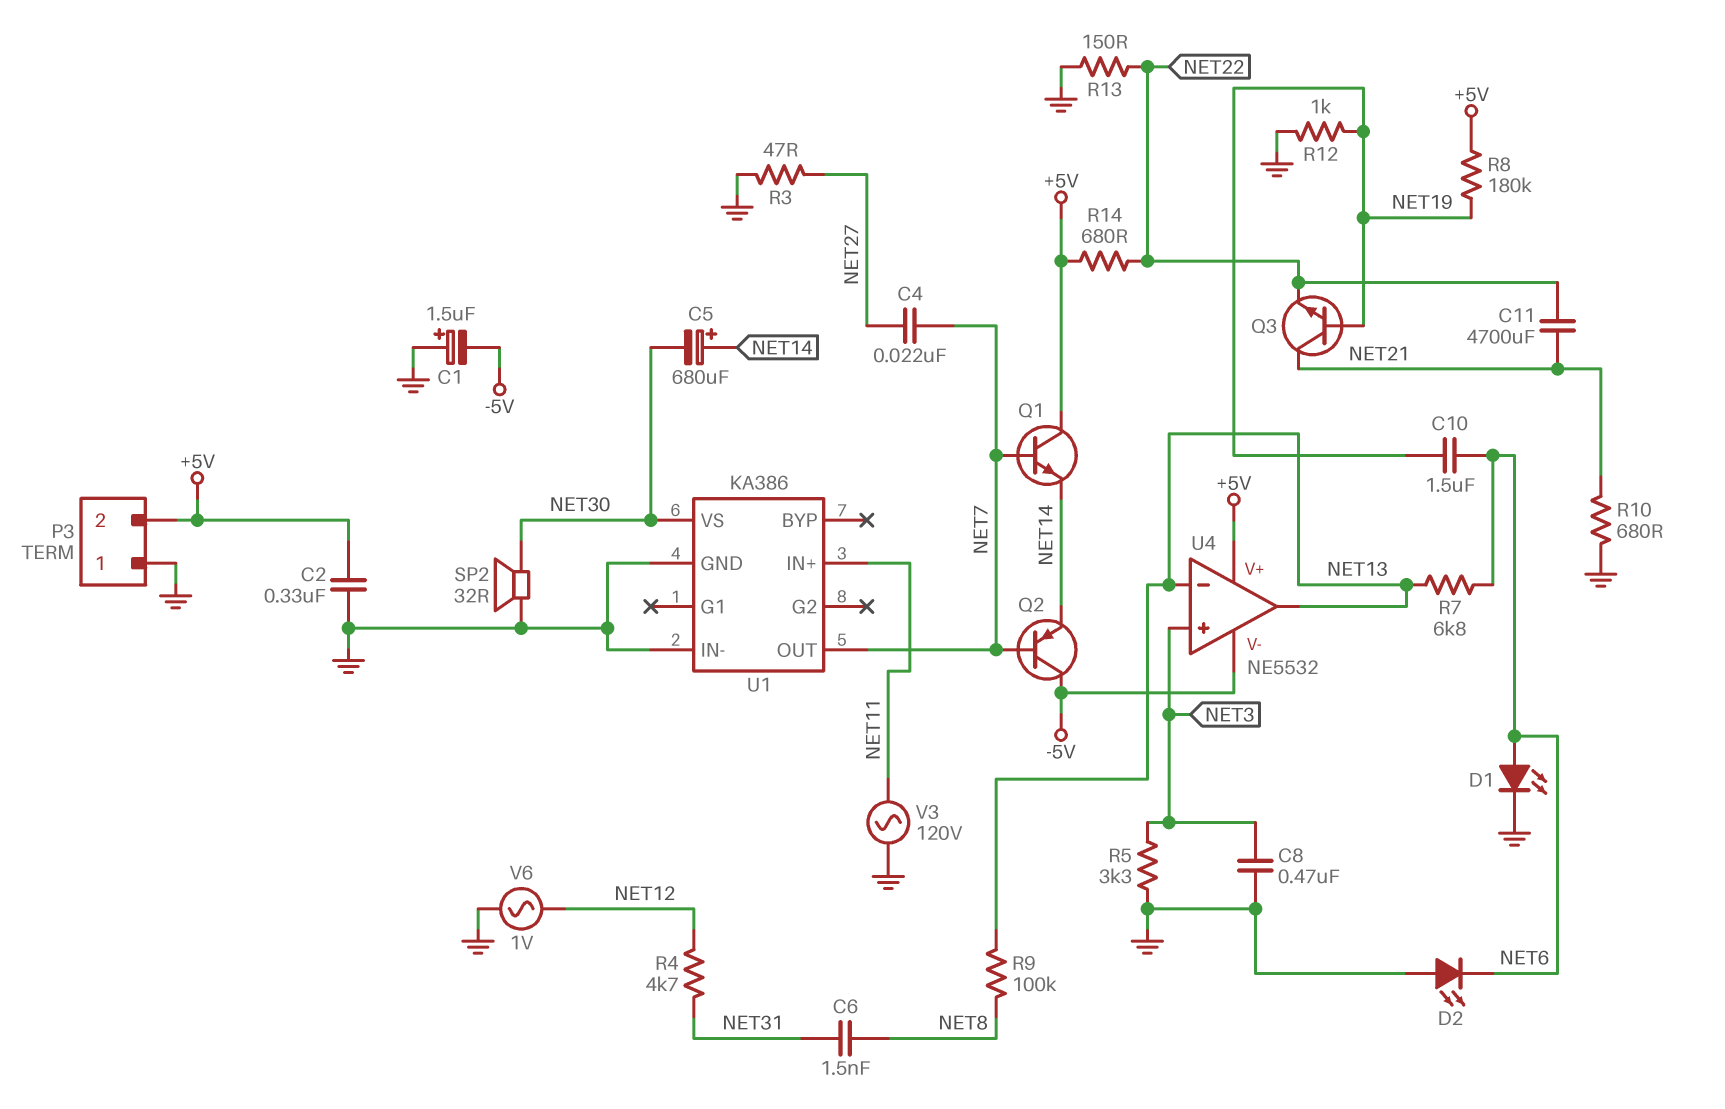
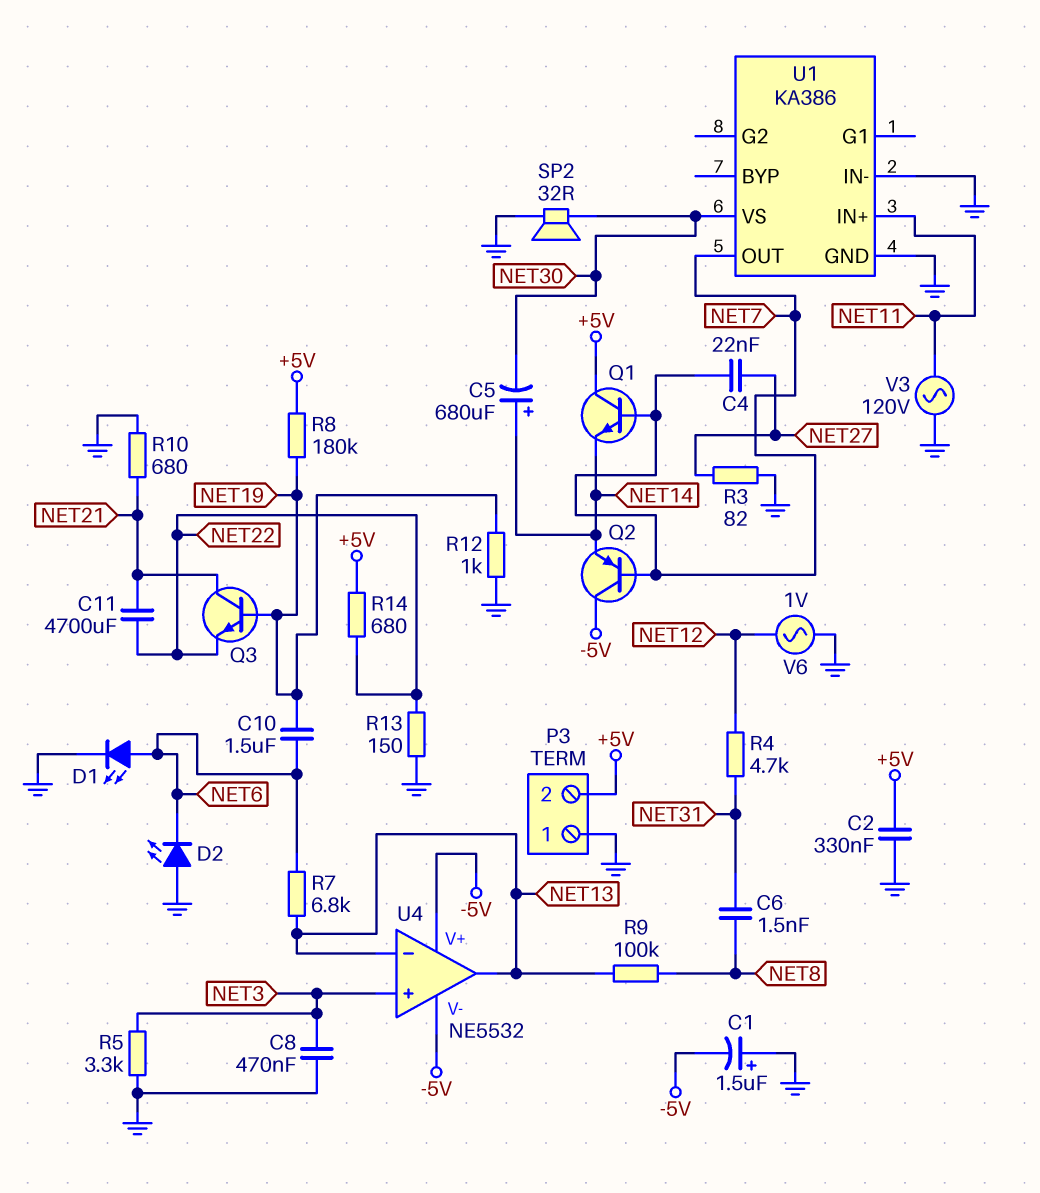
R3: 47 (GND, NET27) -> 82 (GND, NET27)
U4 pin V+: +5V -> -5V

